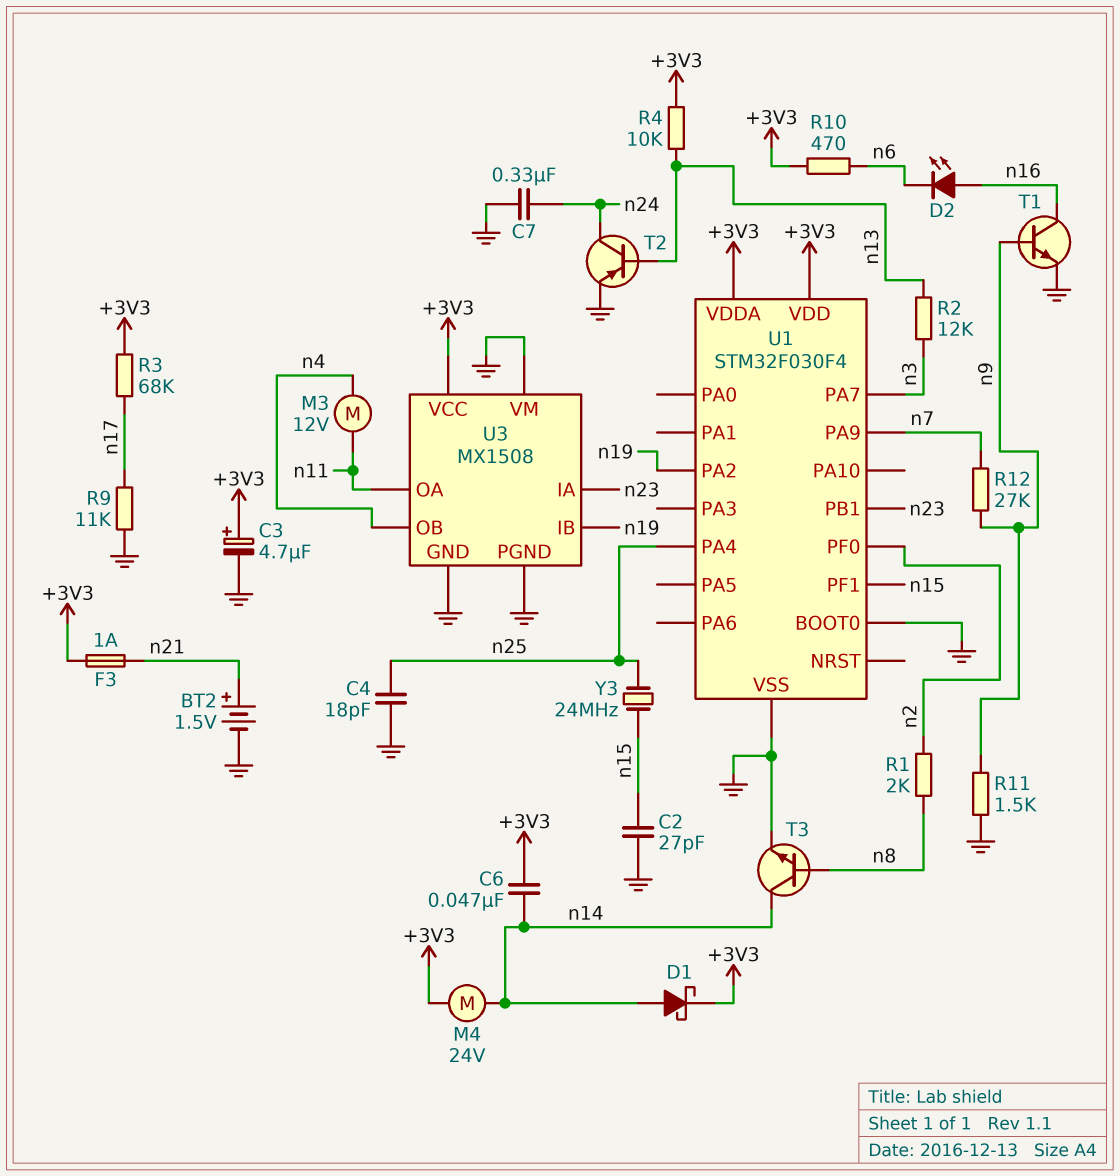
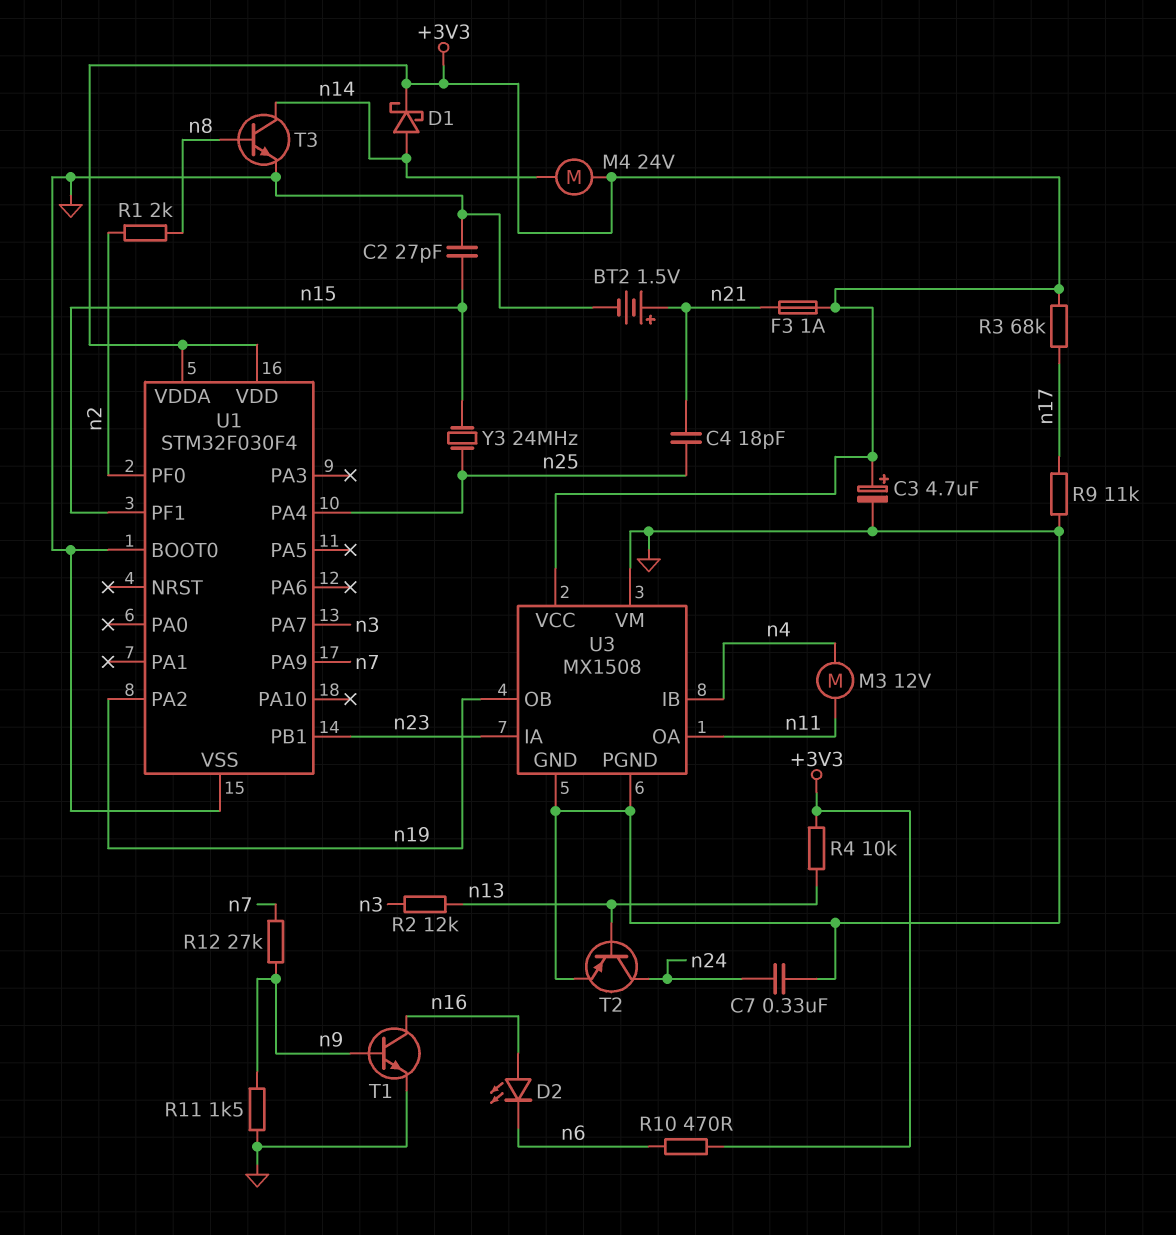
C4: 18pF (GND, n25) -> 18pF (n21, n25)
C6: 47nF (+3V3, n14) -> none
U3 pin IB: n19 -> n4
U3 pin OB: n4 -> n19

